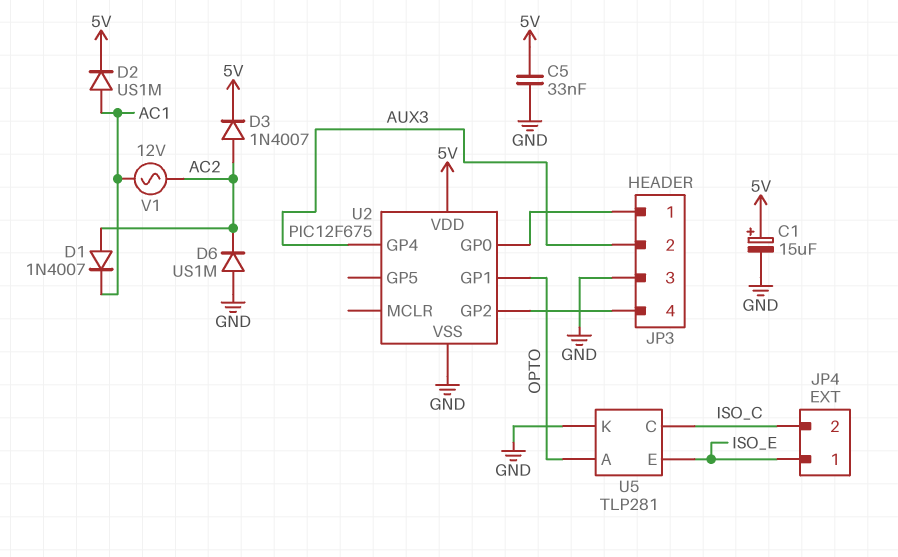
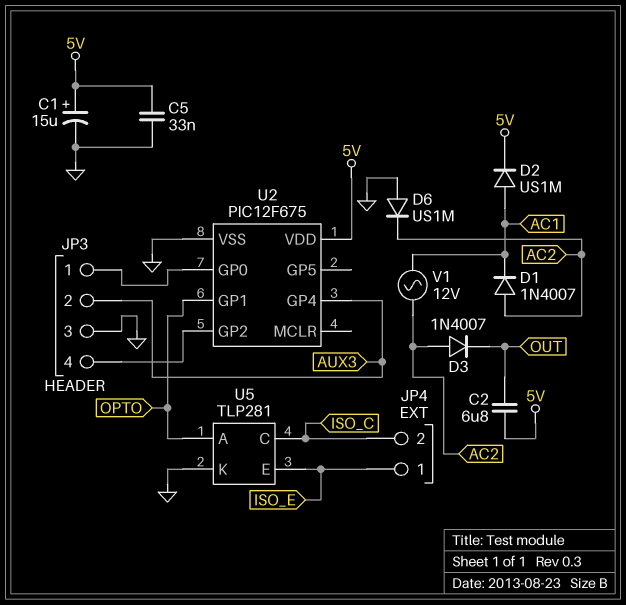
C2: none -> 6.8uF (5V, OUT)
D3: diode 1N4007 (A AC2, K 5V) -> diode 1N4007 (A AC2, K OUT)

